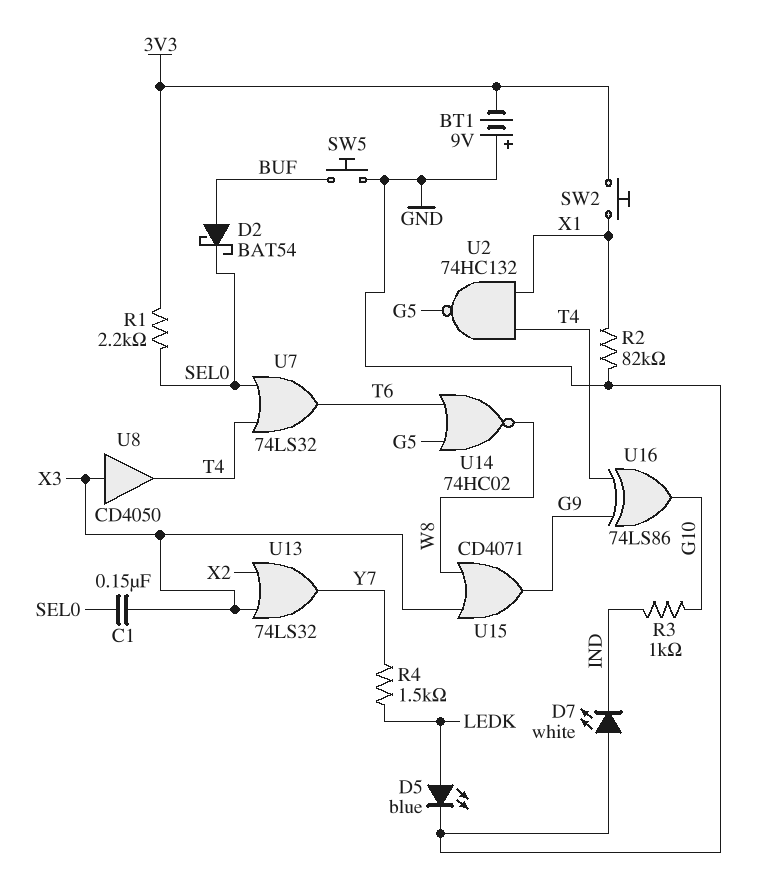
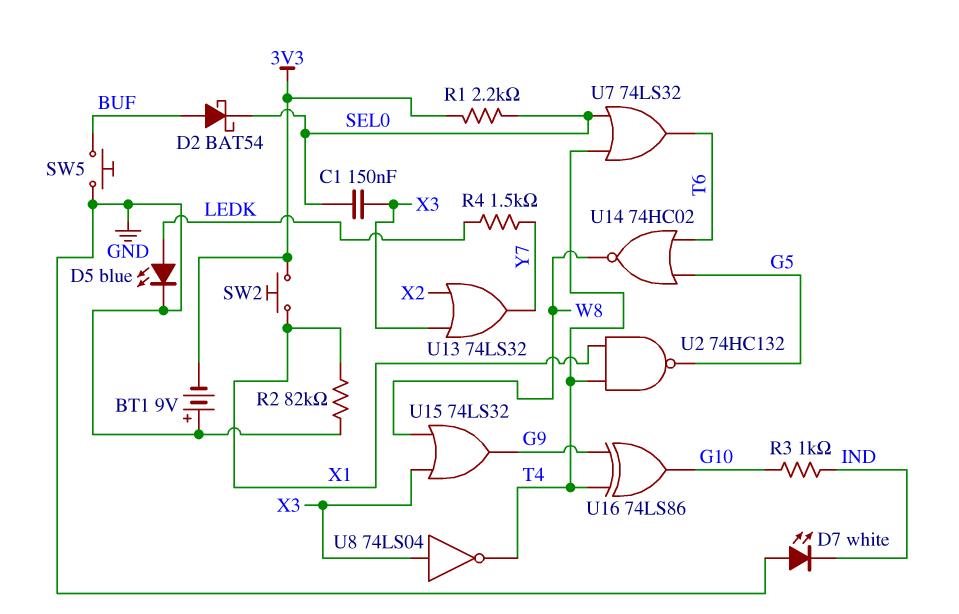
U8: buffer CD4050 (in X3, out T4) -> NOT 74LS04 (in X3, out T4)
U15: OR CD4071 (in W8, in X3, out G9) -> OR 74LS32 (in W8, in X3, out G9)

